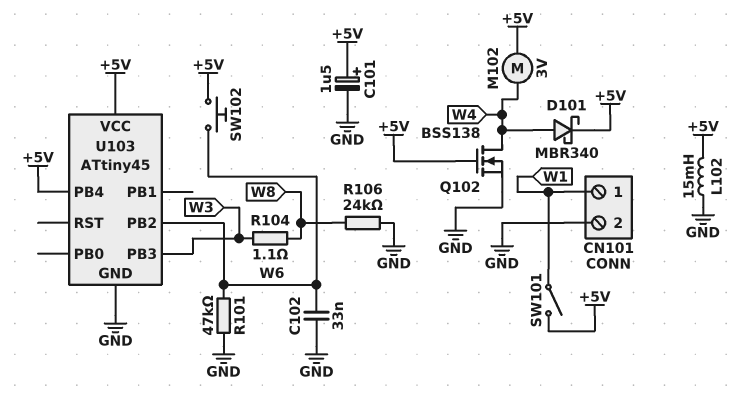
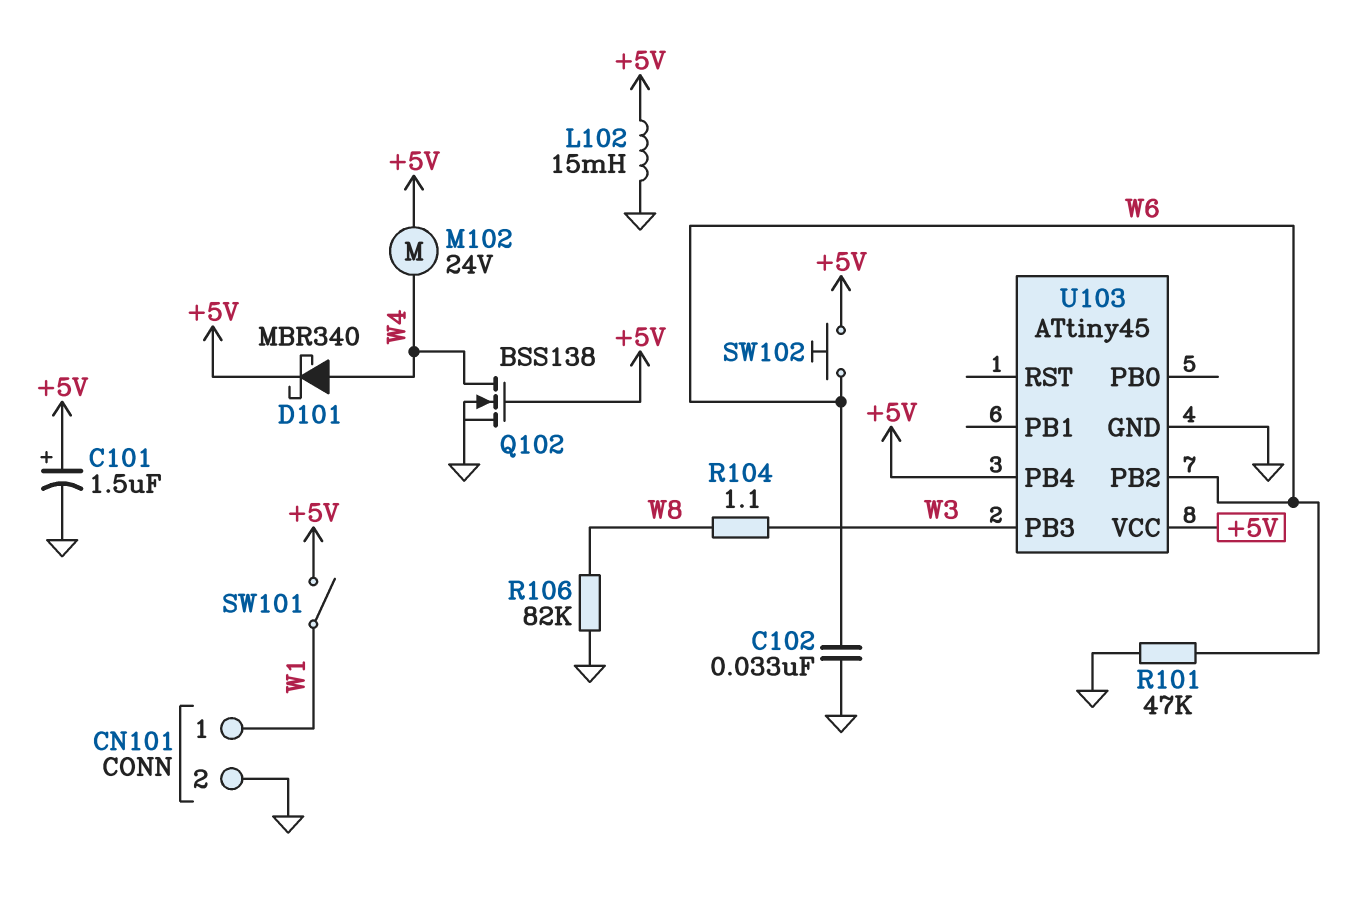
M102: motor 3V (+5V, W4) -> motor 24V (+5V, W4)
R106: 24k (GND, W8) -> 82k (GND, W8)

